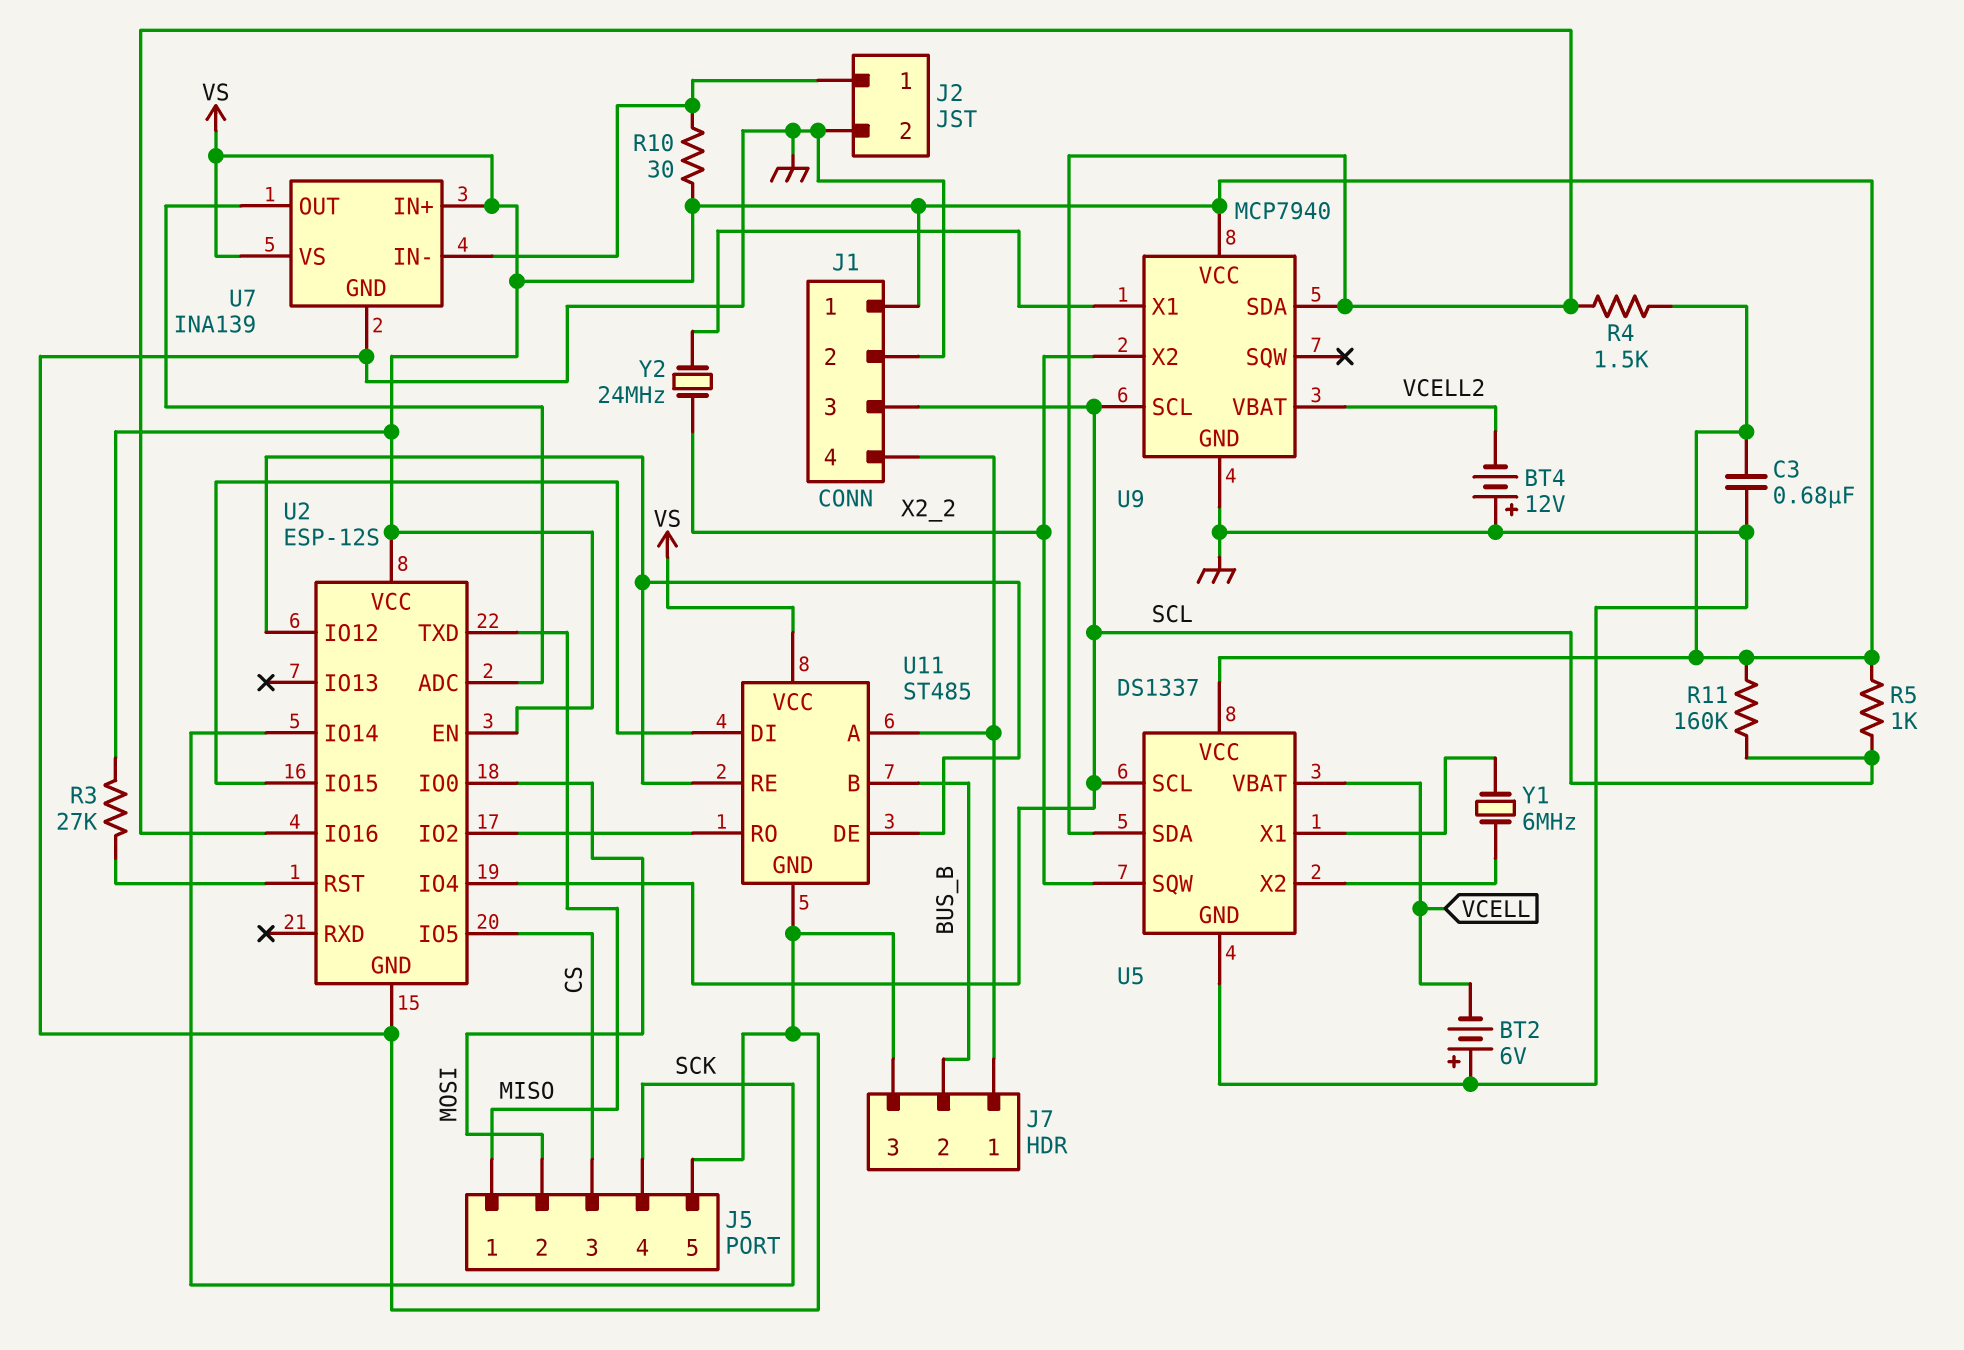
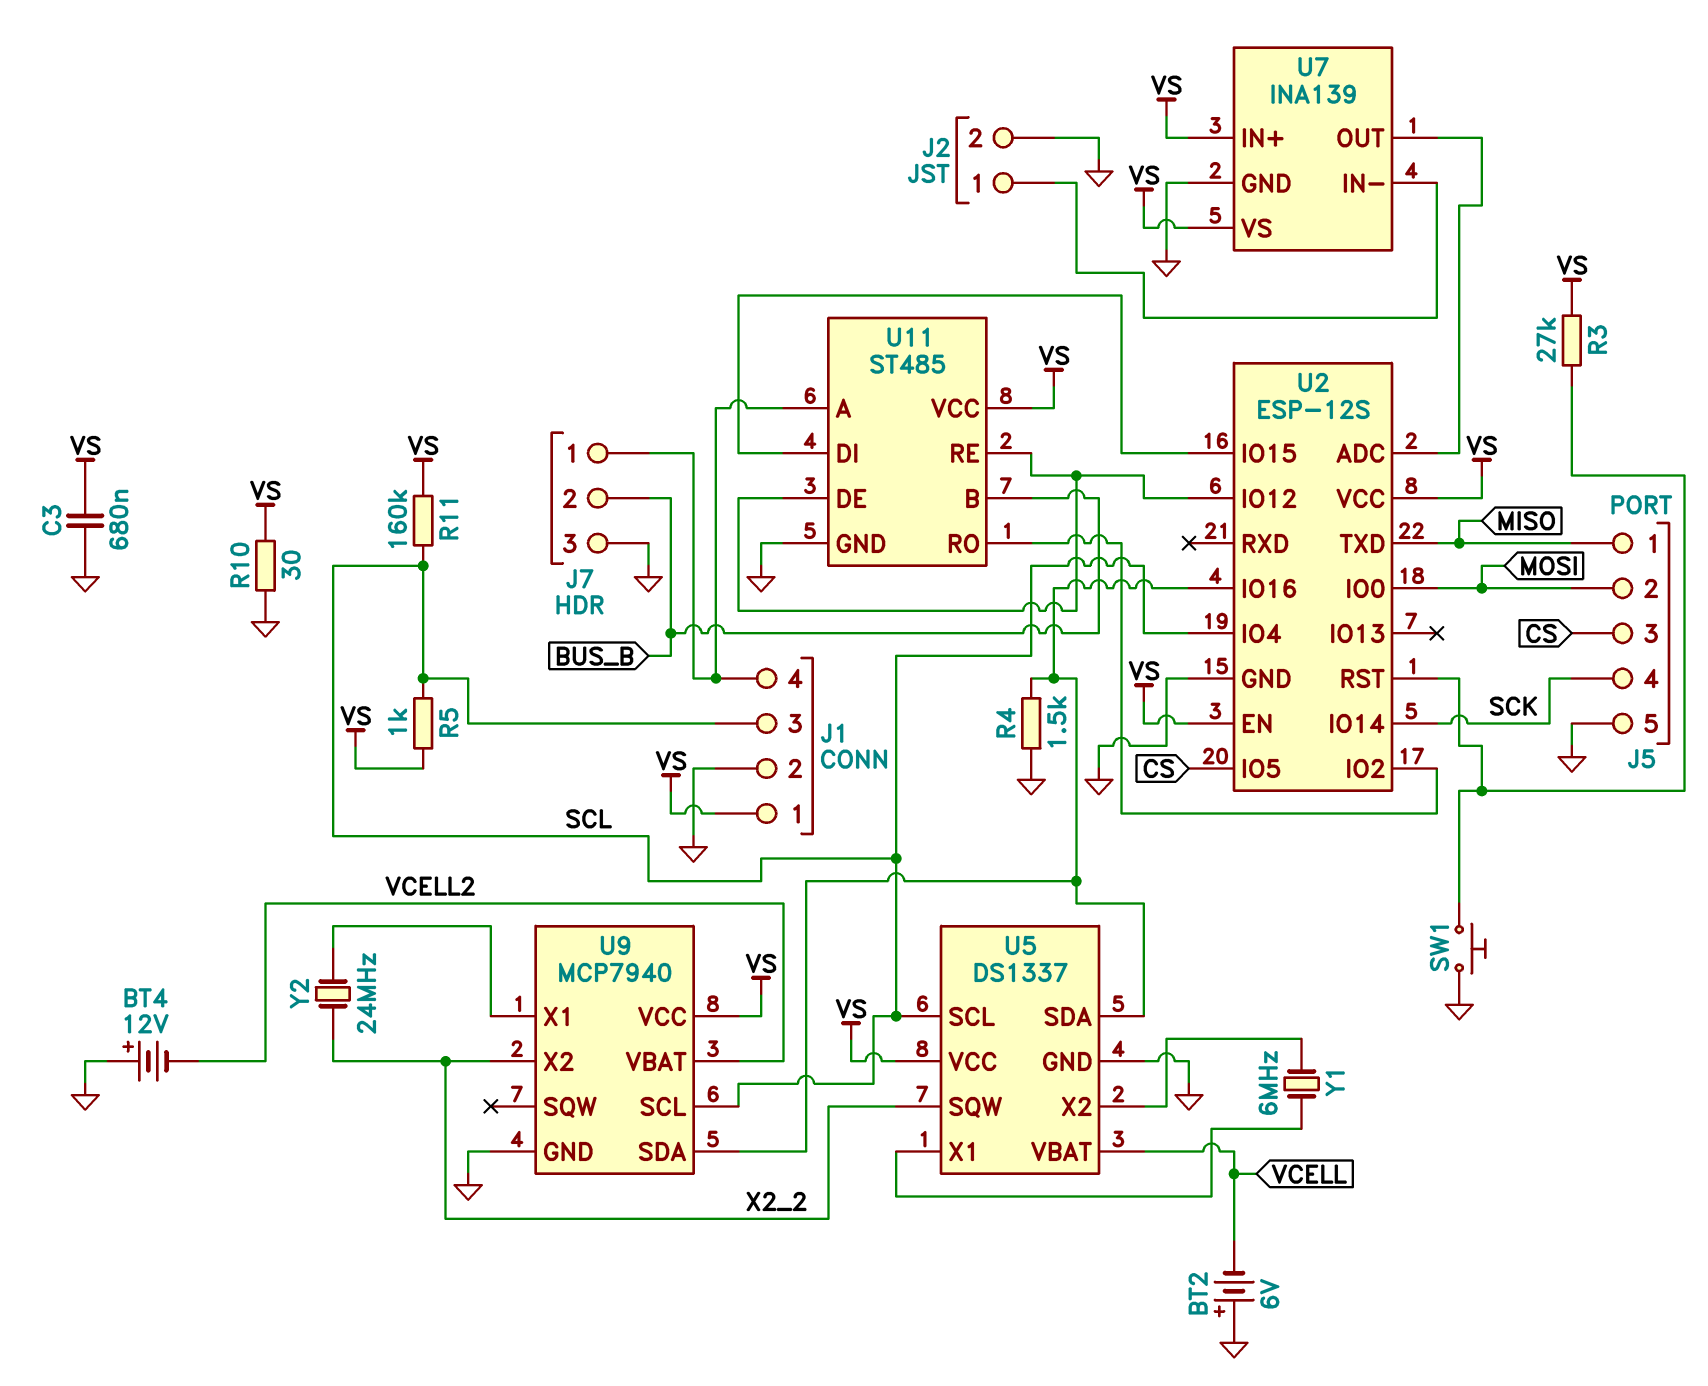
R4: 1.5k (U2/IO16, VS) -> 1.5k (GND, U2/IO16)
R10: 30 (J2/1, VS) -> 30 (GND, VS)
SW1: none -> button (GND, U2/RST)

